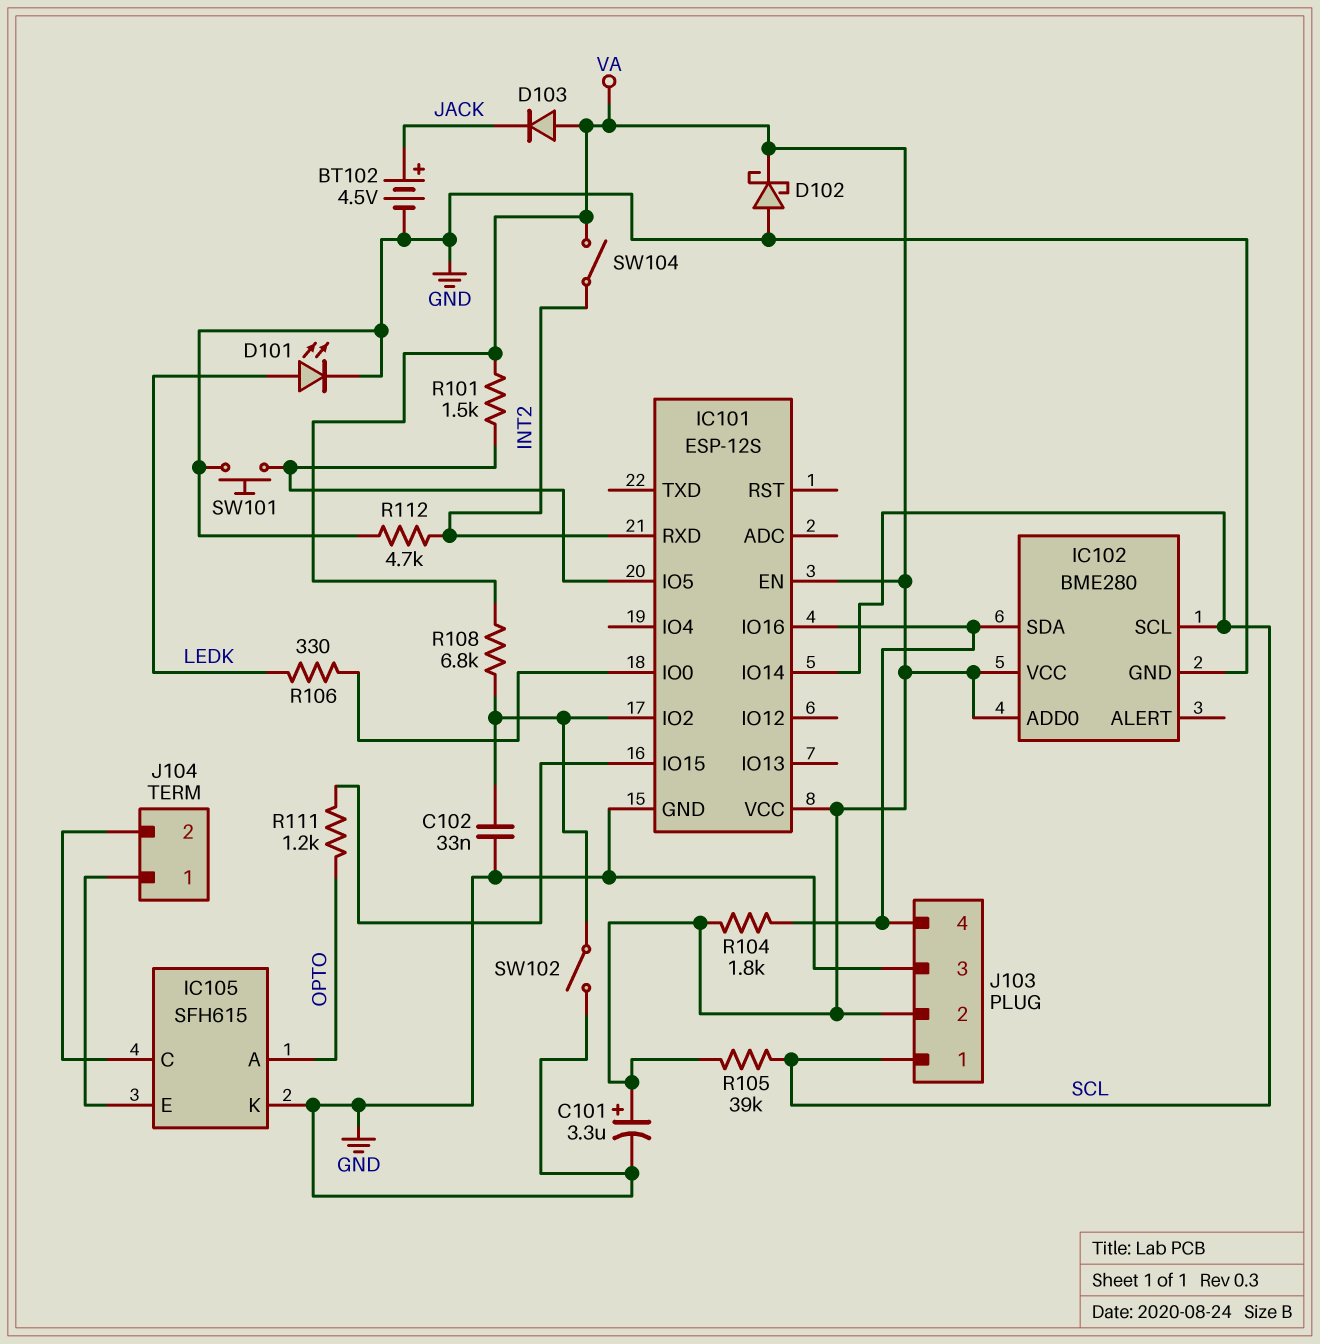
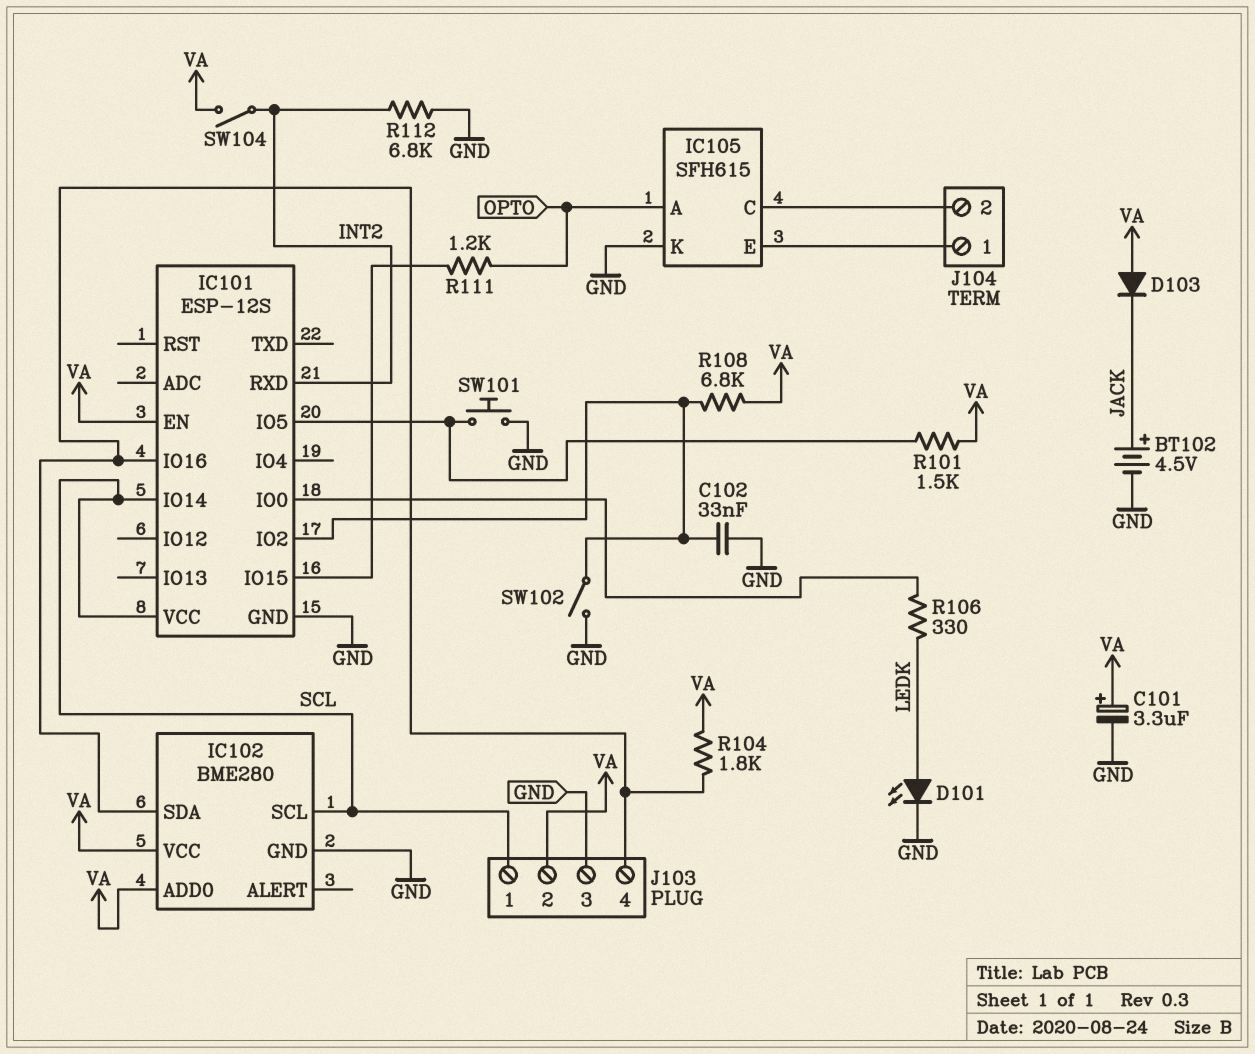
D102: schottky (A GND, K VA) -> none
IC101 pin VCC: VA -> SCL
R105: 39k (SCL, VA) -> none
R112: 4.7k (GND, INT2) -> 6.8k (GND, INT2)

